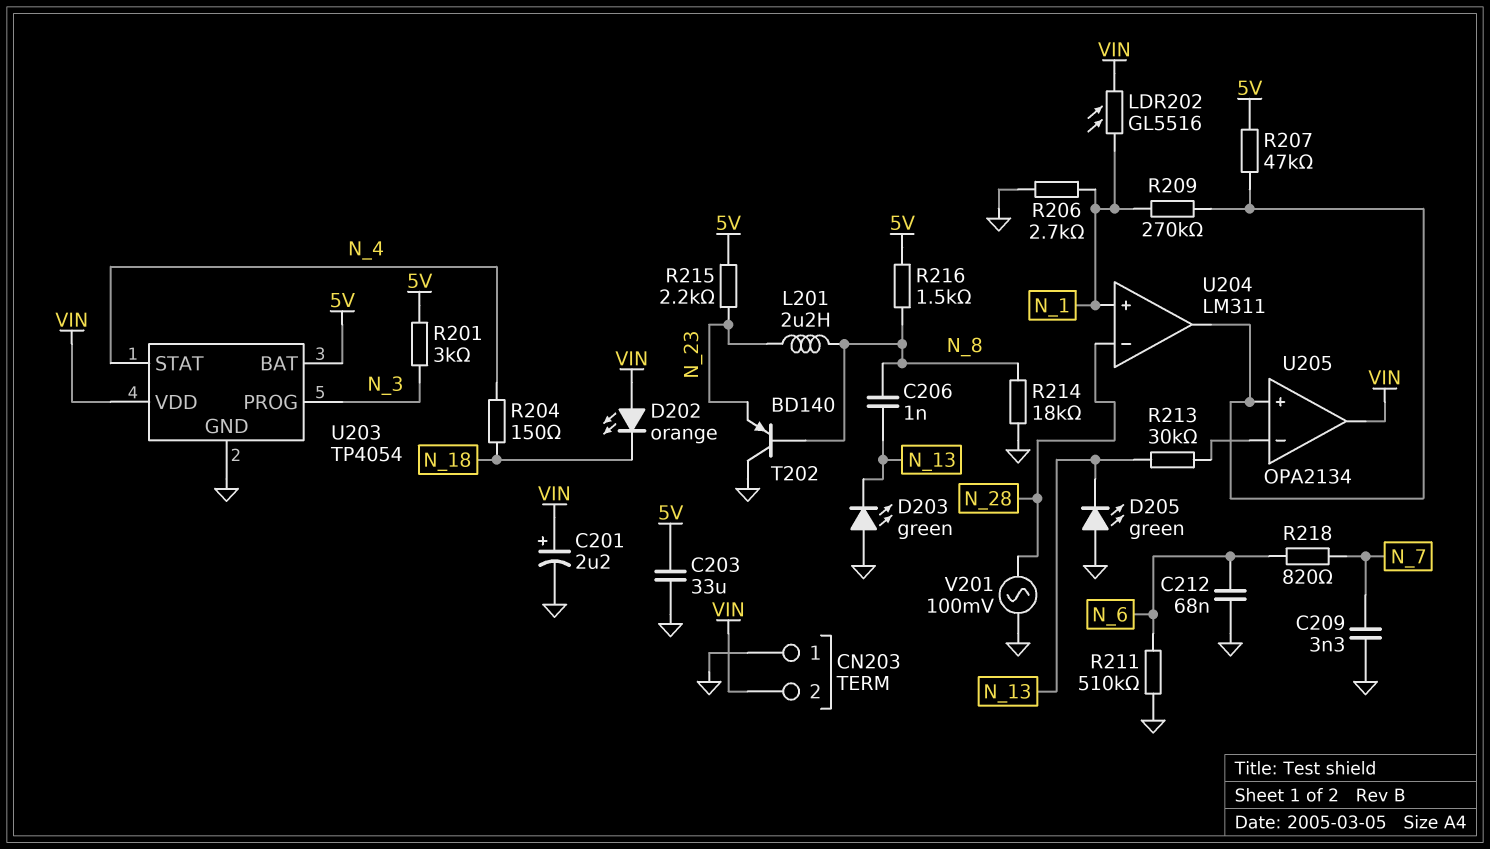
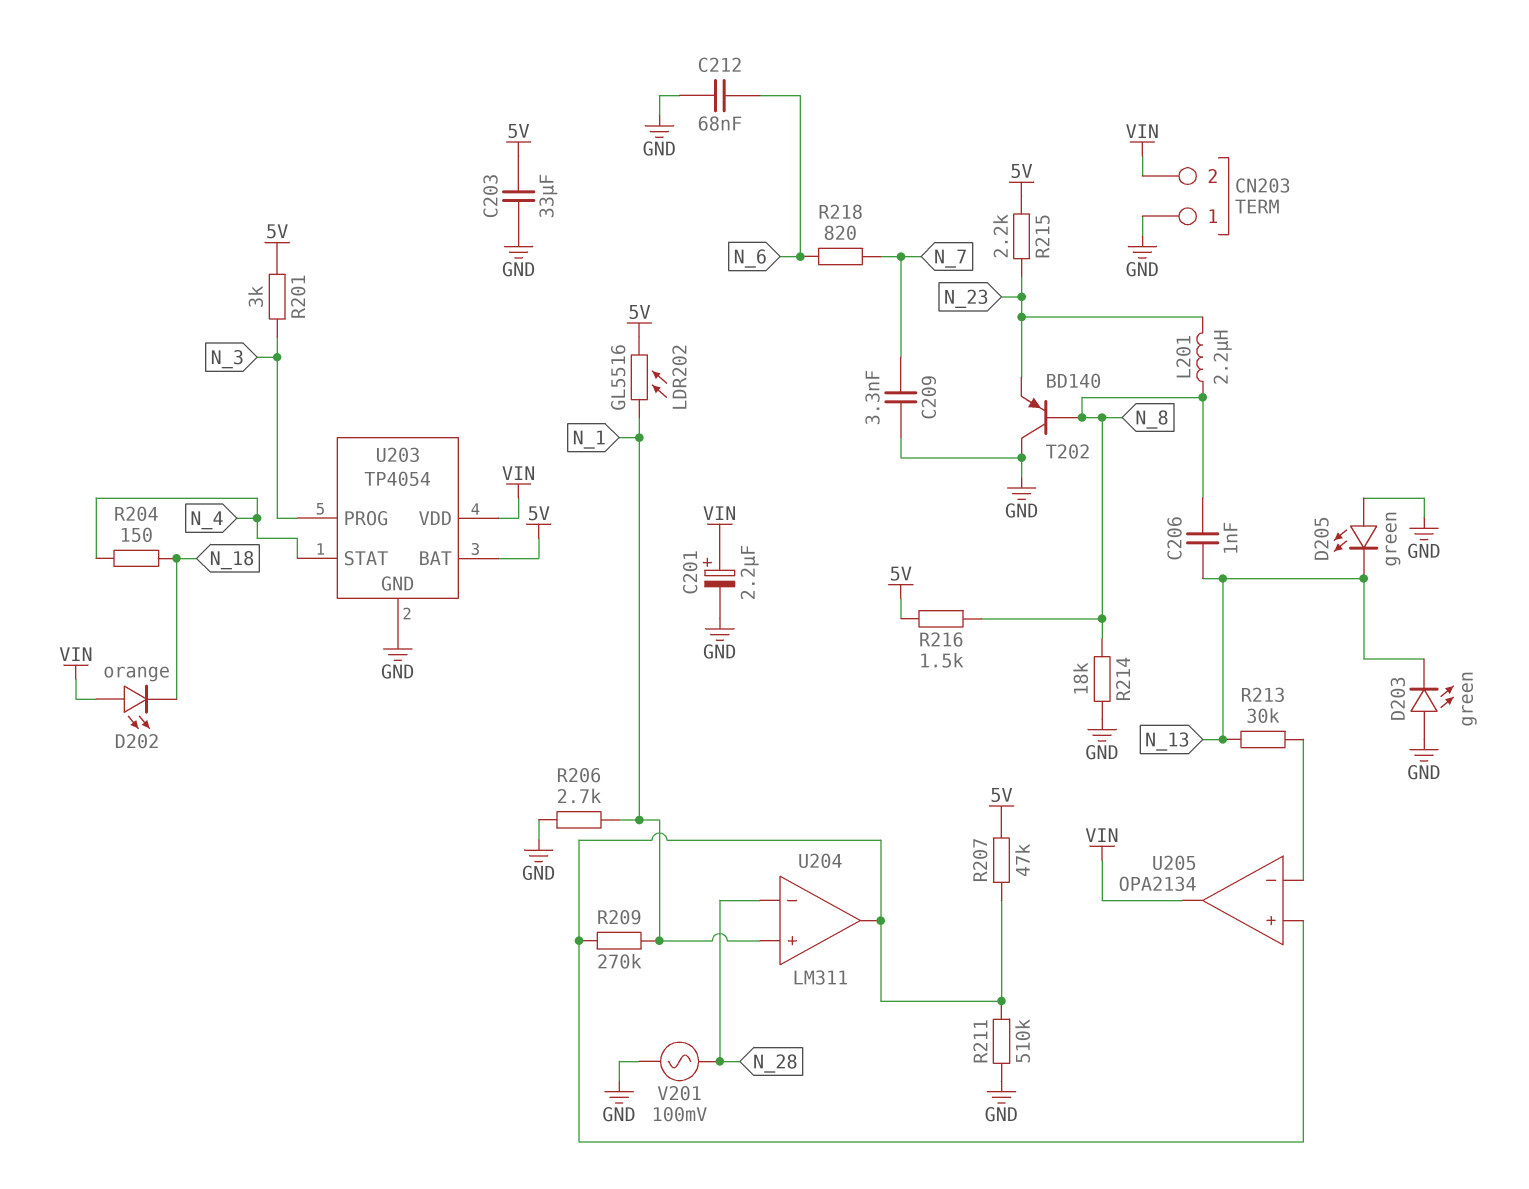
LDR202: GL5516 (N_1, VIN) -> GL5516 (5V, N_1)
R211: 510k (GND, N_6) -> 510k (GND, U204/out)

